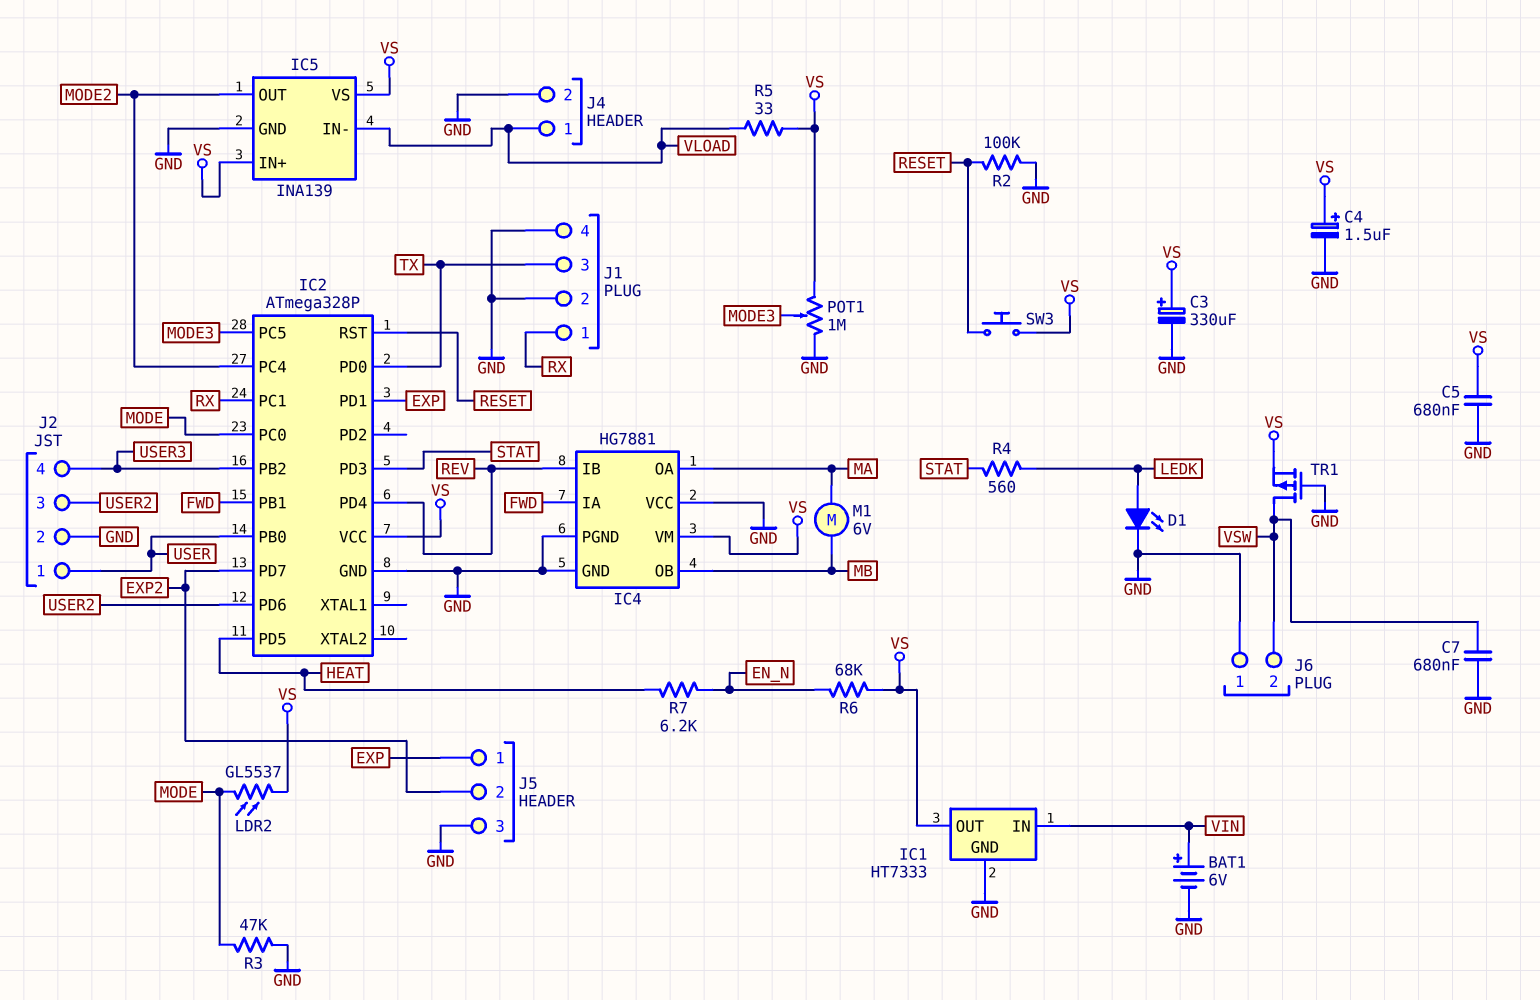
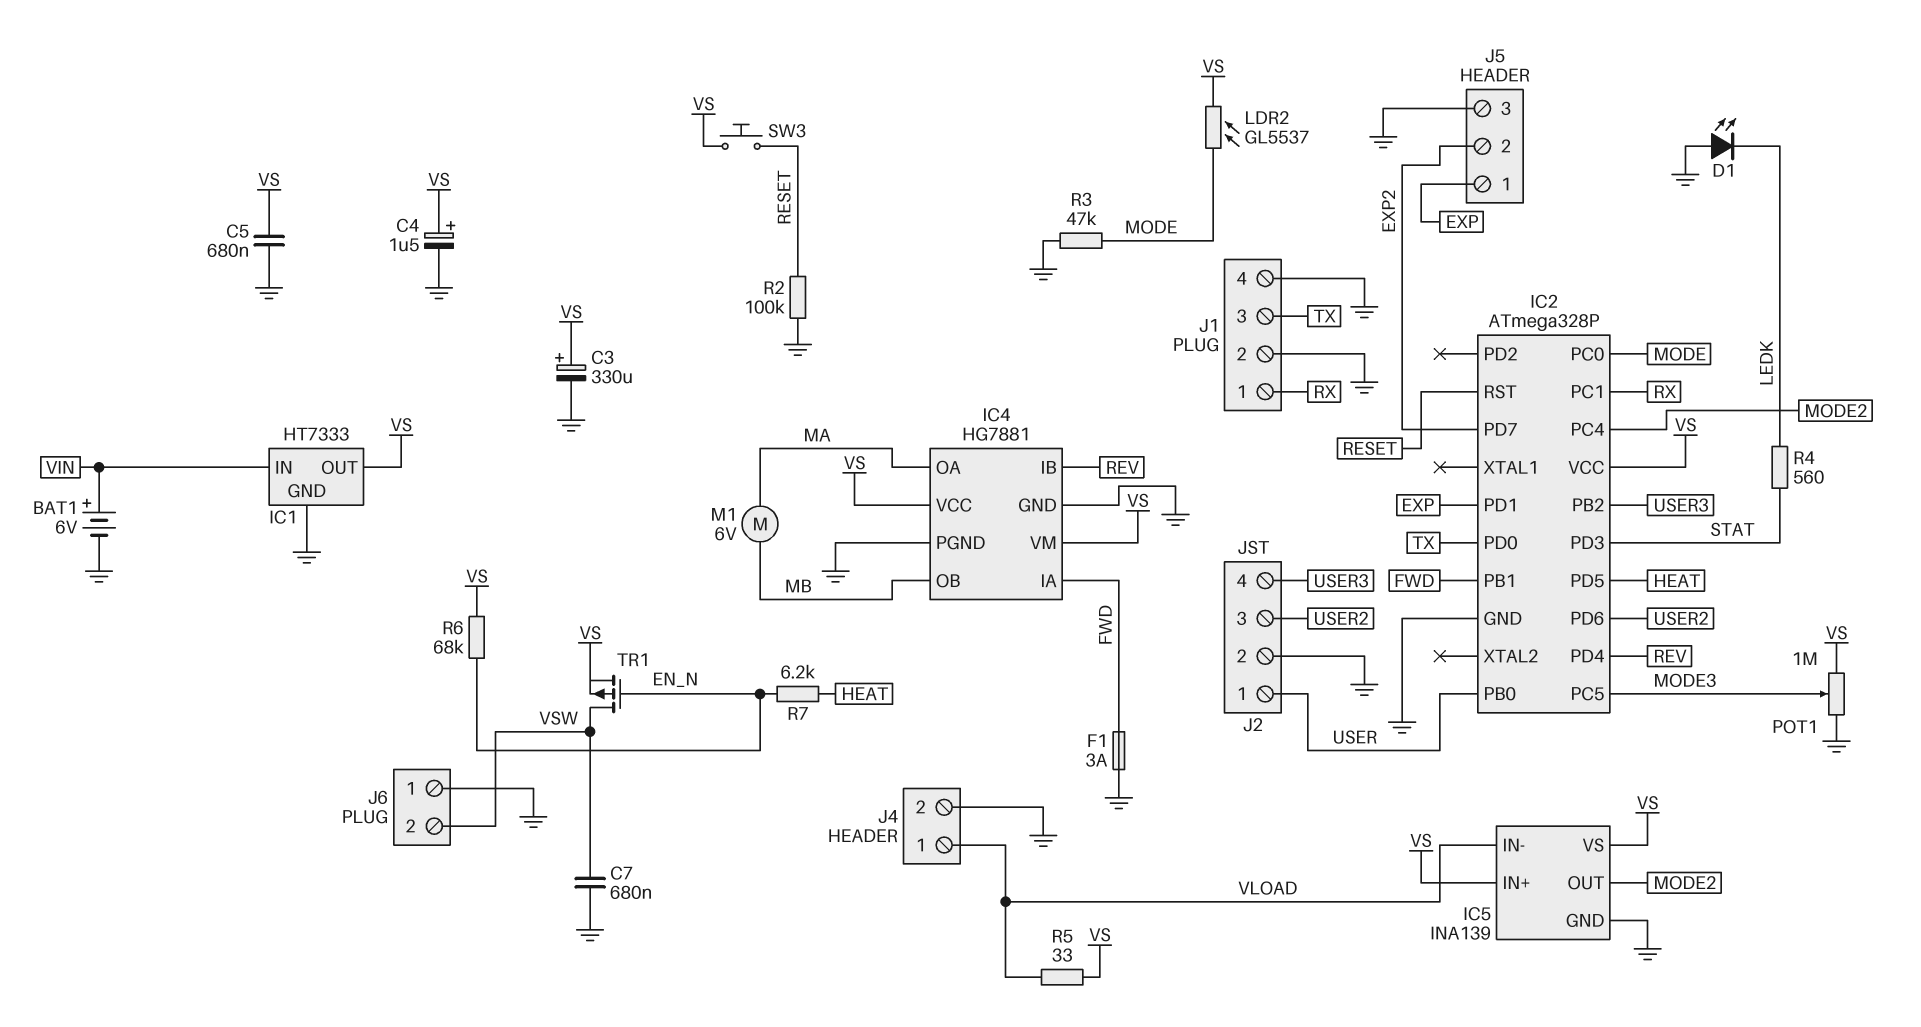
D1: LED (A LEDK, K GND) -> LED (A GND, K LEDK)
F1: none -> 3A (FWD, GND)
IC4 pin VCC: GND -> VS
TR1: PMOS (G GND, D VSW, S VS) -> PMOS (G EN_N, D VSW, S VS)

